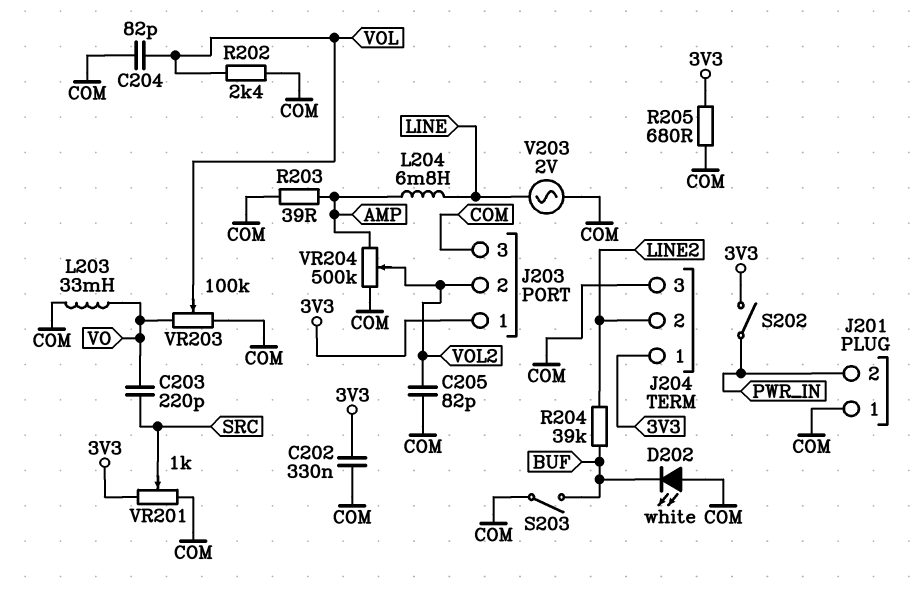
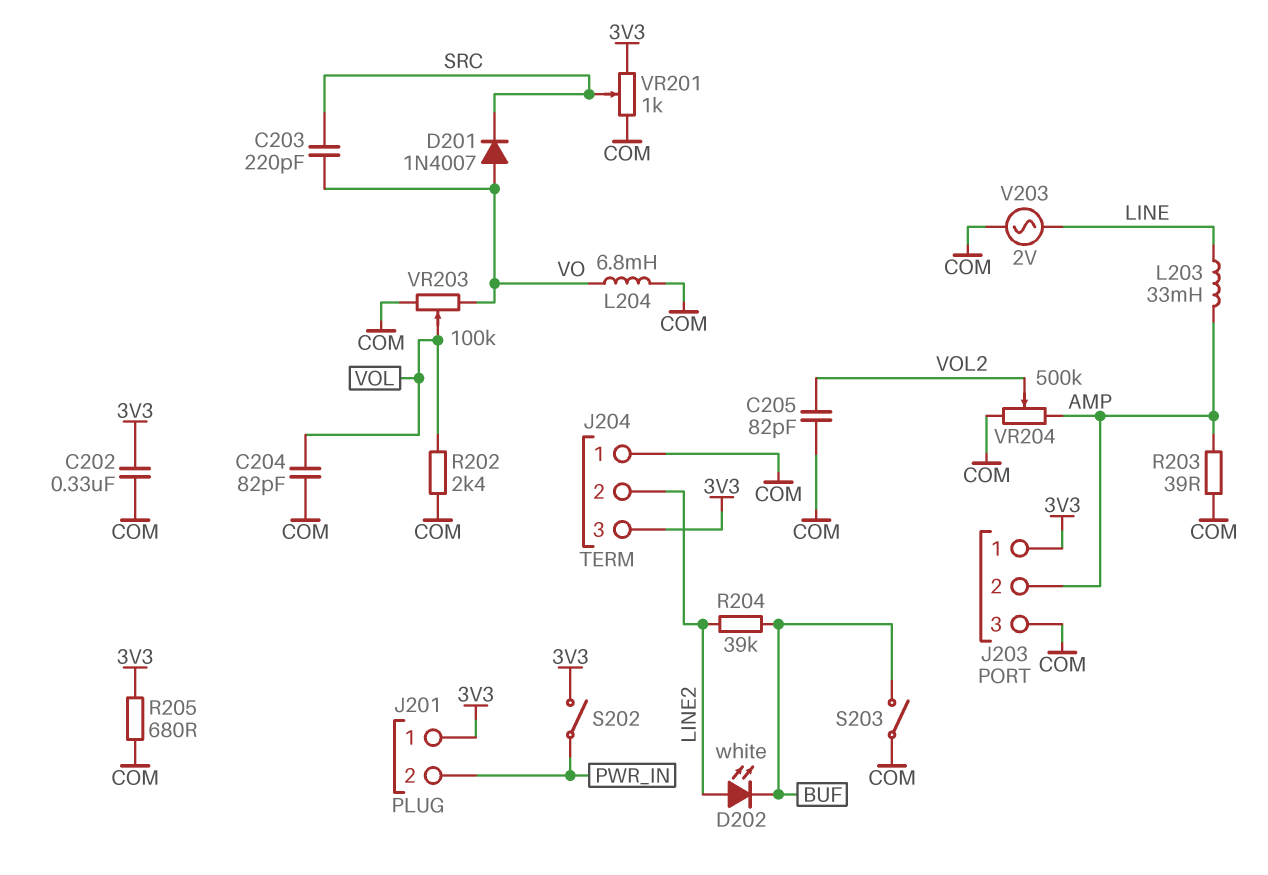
D201: none -> diode 1N4007 (A VO, K SRC)
D202: LED white (A COM, K BUF) -> LED white (A LINE2, K BUF)
J201 pin 1: COM -> 3V3
J203 pin 2: VOL2 -> AMP
J204 pin 1: 3V3 -> COM
J204 pin 3: COM -> 3V3
L203: 33mH (COM, VO) -> 33mH (AMP, LINE)
L204: 6.8mH (AMP, LINE) -> 6.8mH (COM, VO)

